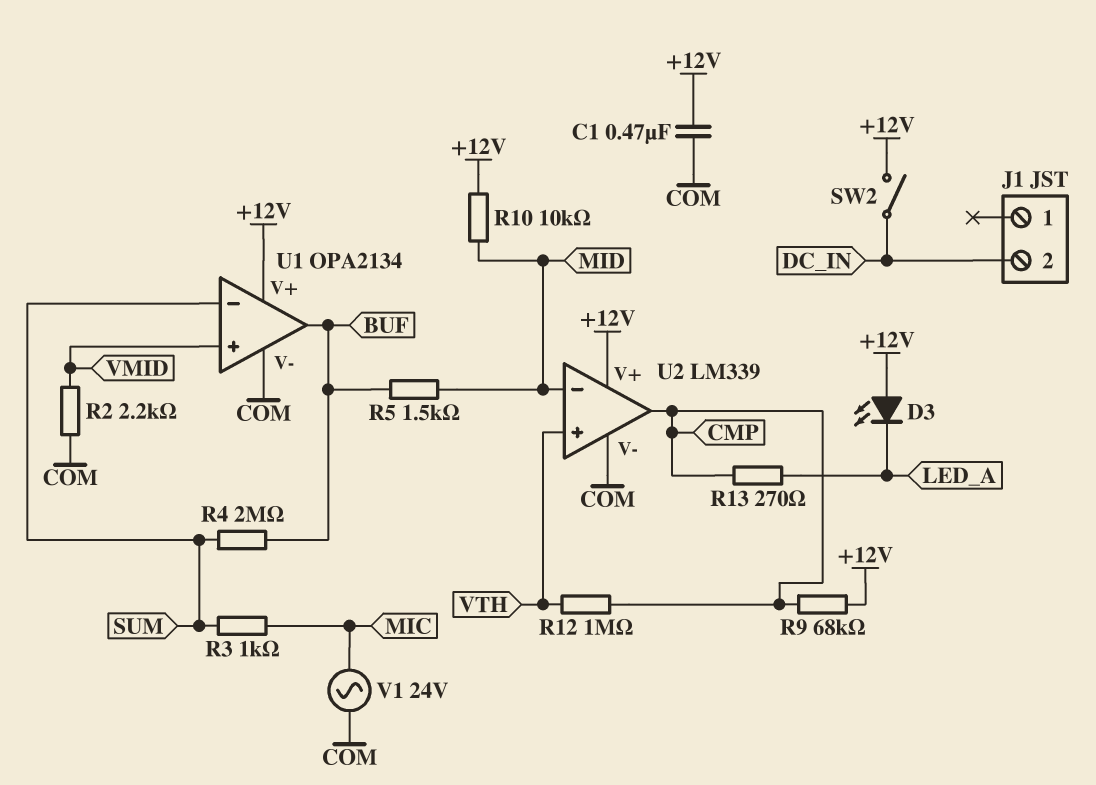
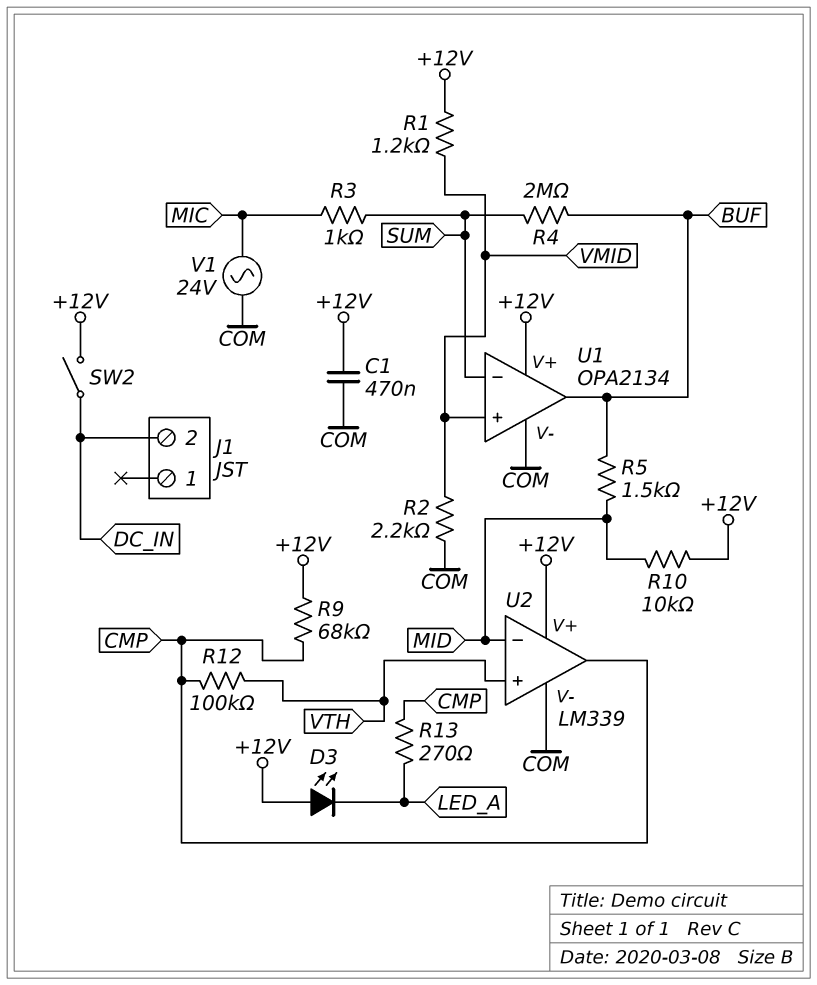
R1: none -> 1.2k (+12V, VMID)
R12: 1M (CMP, VTH) -> 100k (CMP, VTH)

